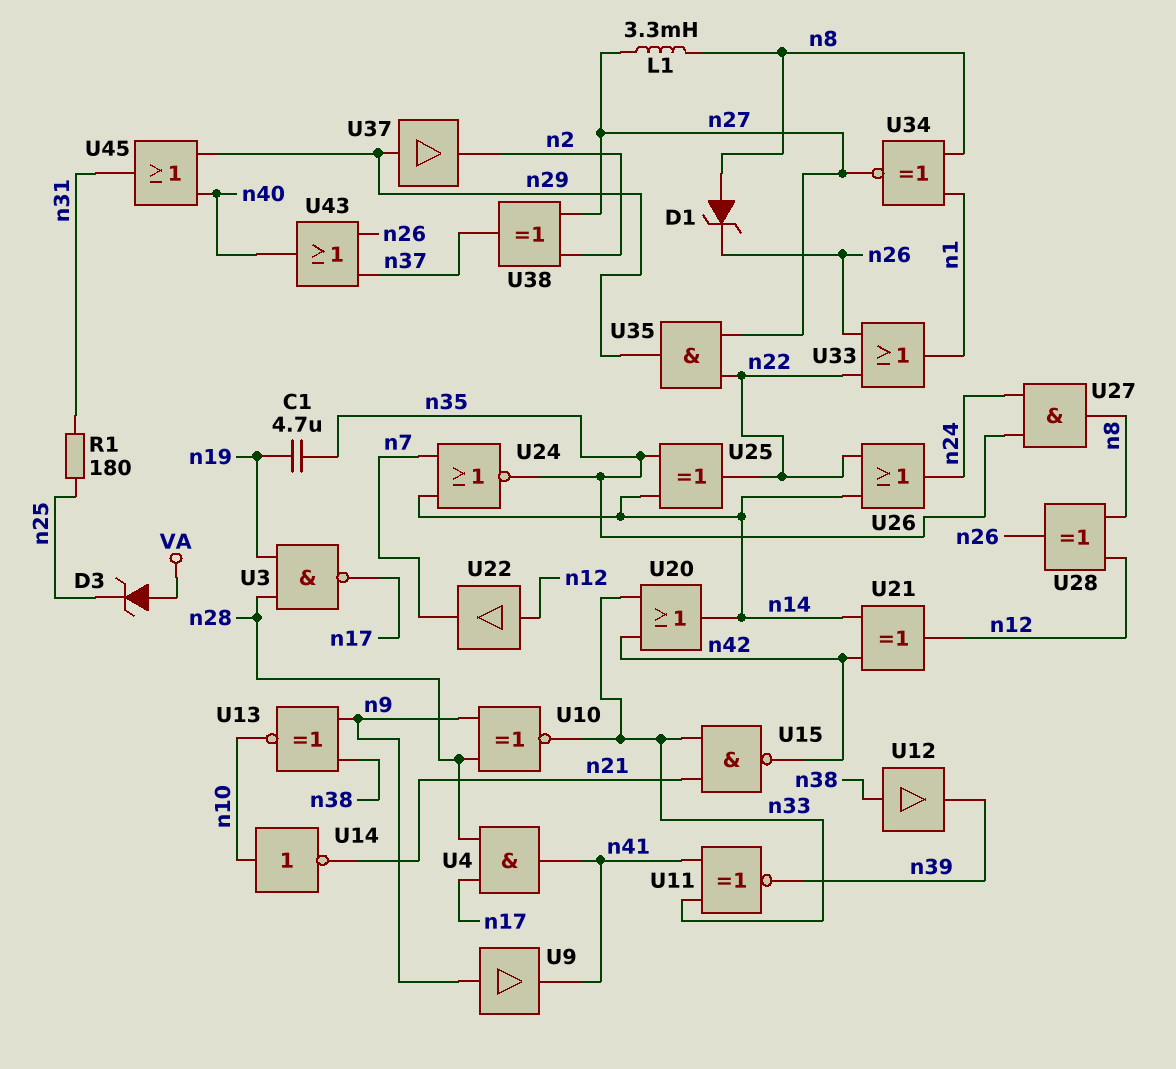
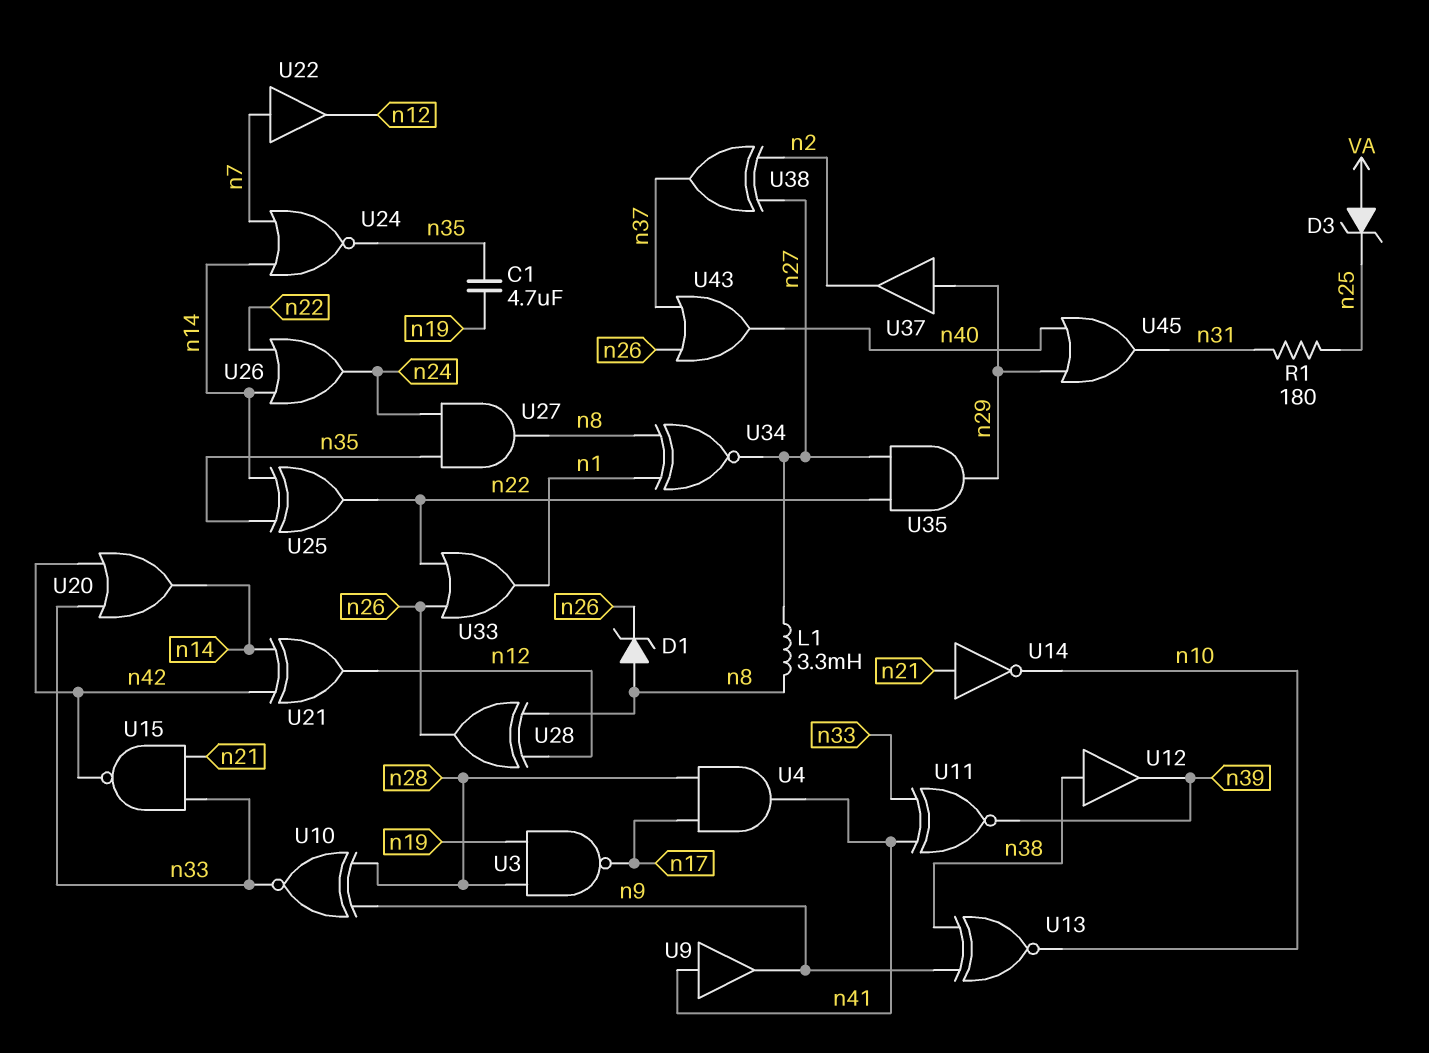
U9: buffer (in n9, out n41) -> buffer (in n41, out n9)
U14: NOT (in n10, out n21) -> NOT (in n21, out n10)
U22: buffer (in n12, out n7) -> buffer (in n7, out n12)

